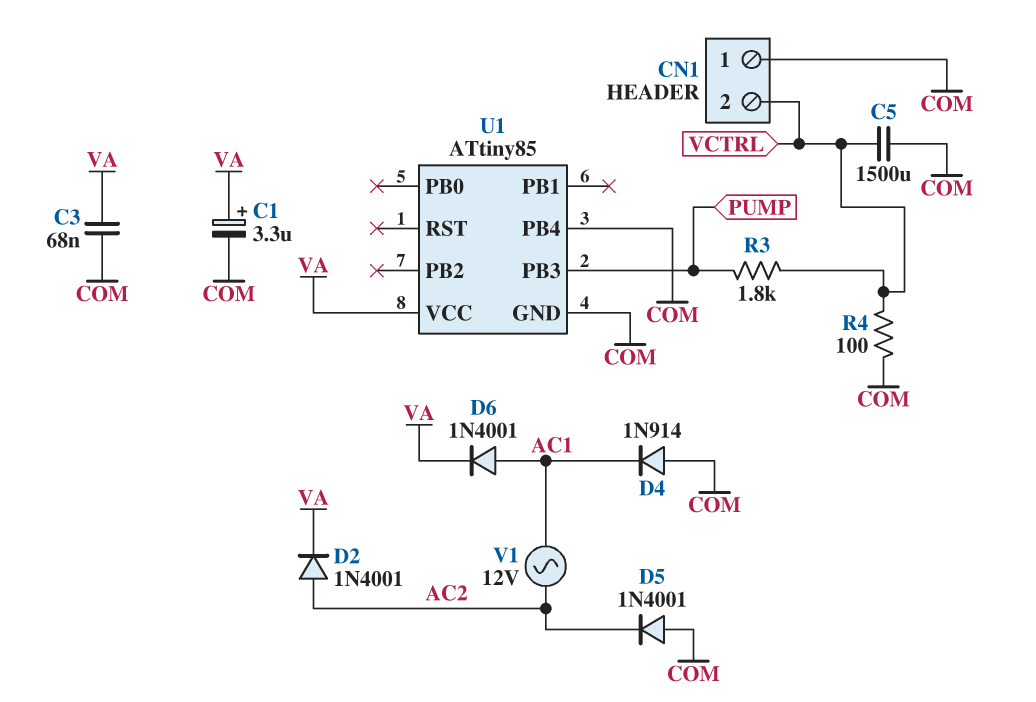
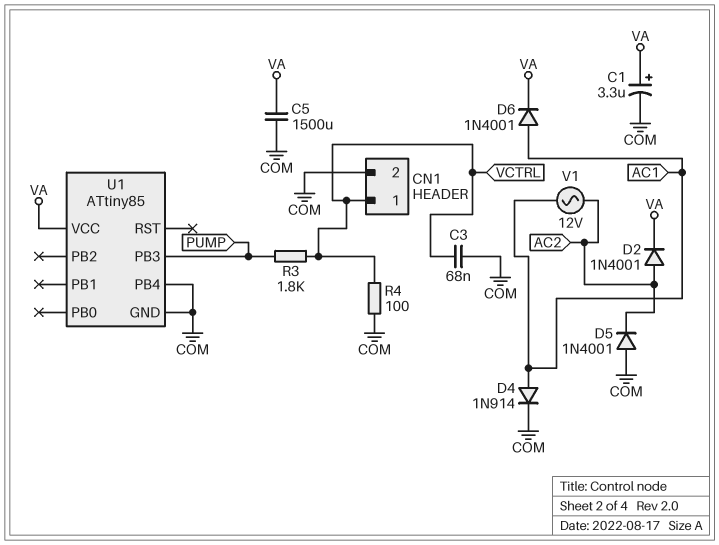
C3: 68nF (COM, VA) -> 68nF (COM, VCTRL)
C5: 1500uF (COM, VCTRL) -> 1500uF (COM, VA)
CN1 pin 1: COM -> VCTRL
CN1 pin 2: VCTRL -> COM
D4: diode 1N914 (A COM, K AC1) -> diode 1N914 (A AC1, K COM)

